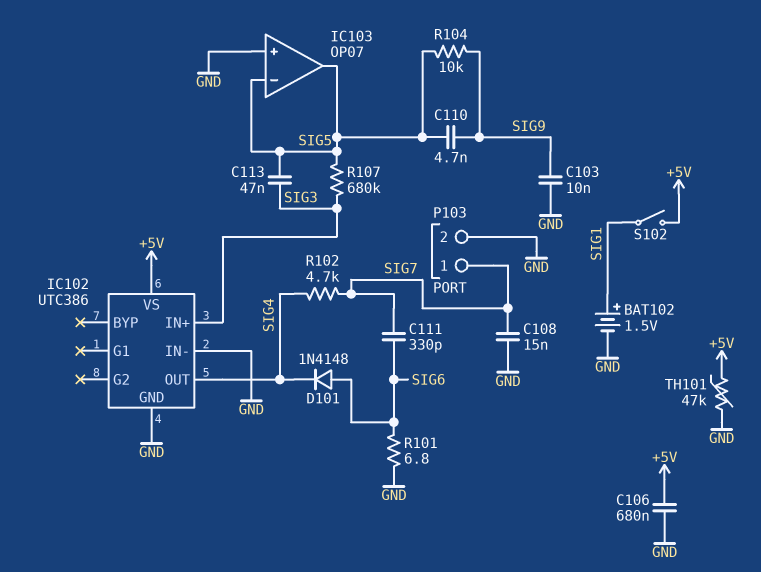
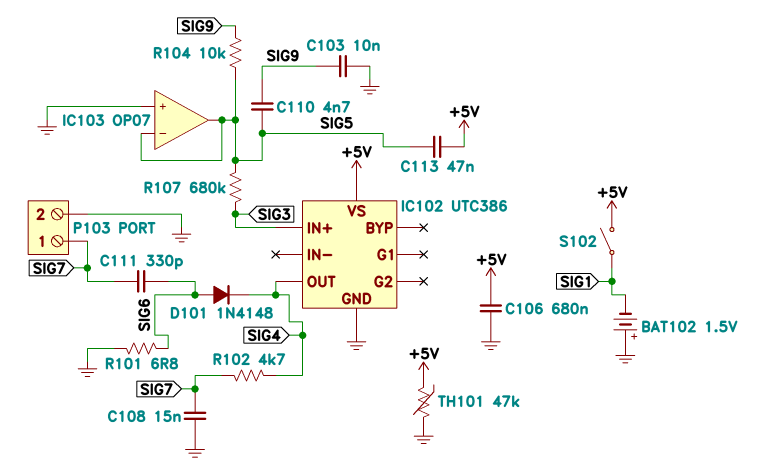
BAT102: 1.5V (plus SIG1, minus GND) -> 1.5V (plus GND, minus SIG1)
C113: 47nF (SIG3, SIG5) -> 47nF (+5V, SIG5)
IC102 pin IN-: GND -> none

